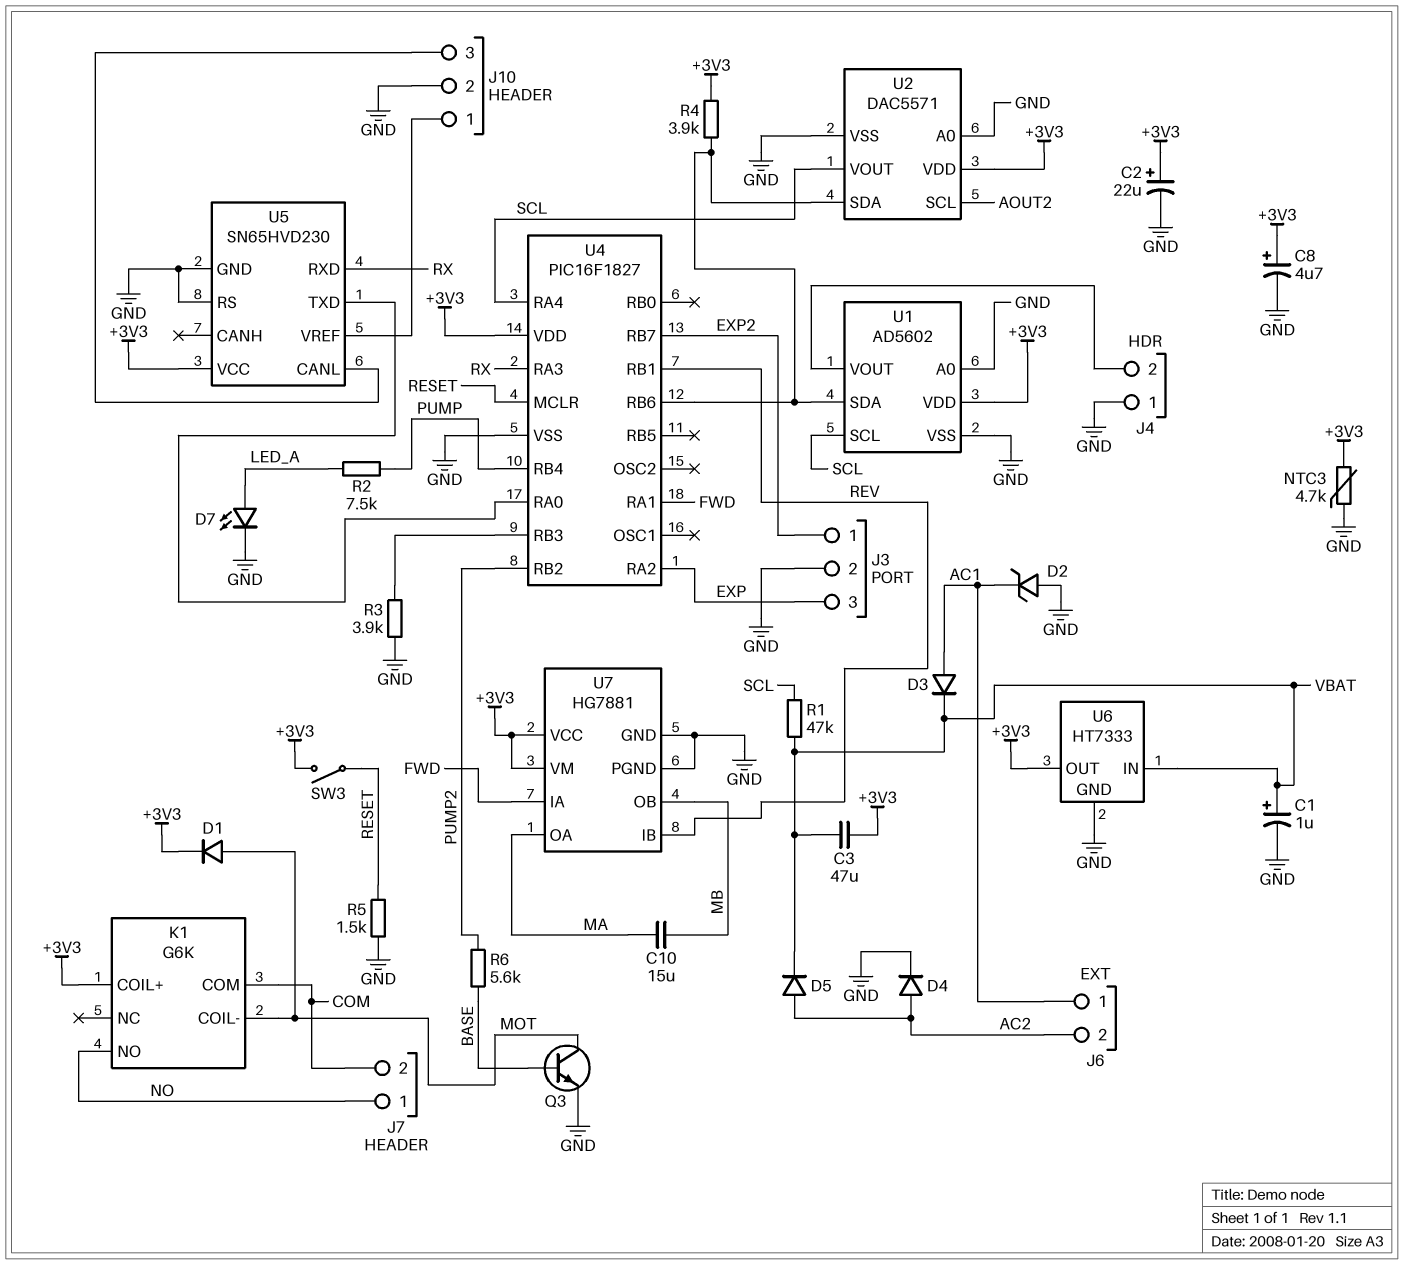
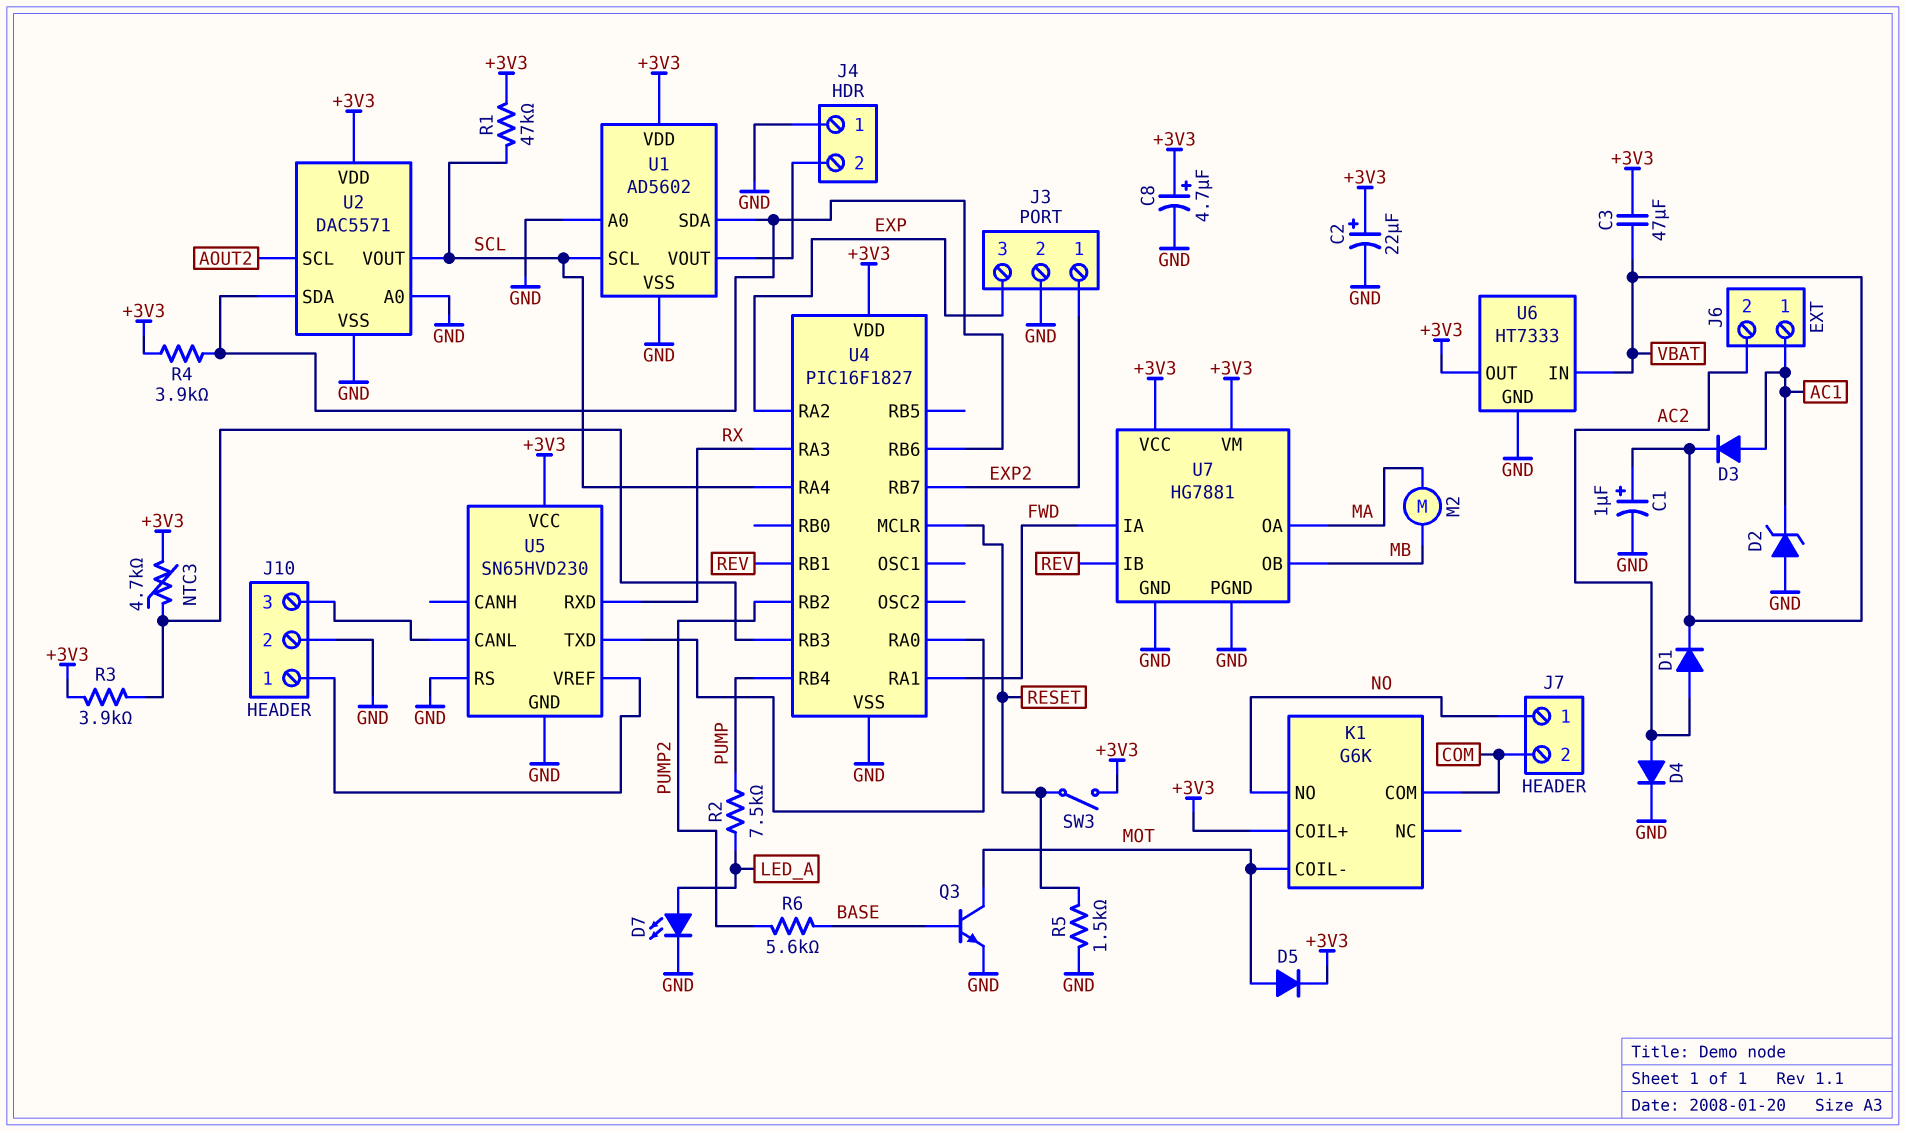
C10: 15uF (MA, MB) -> none
D1: diode (A MOT, K +3V3) -> diode (A AC2, K VBAT)
D5: diode (A AC2, K VBAT) -> diode (A MOT, K +3V3)
M2: none -> motor (MA, MB)
NTC3: 4.7k (+3V3, GND) -> 4.7k (+3V3, U4/RB3)
R1: 47k (SCL, VBAT) -> 47k (+3V3, SCL)
R3: 3.9k (GND, U4/RB3) -> 3.9k (+3V3, U4/RB3)

